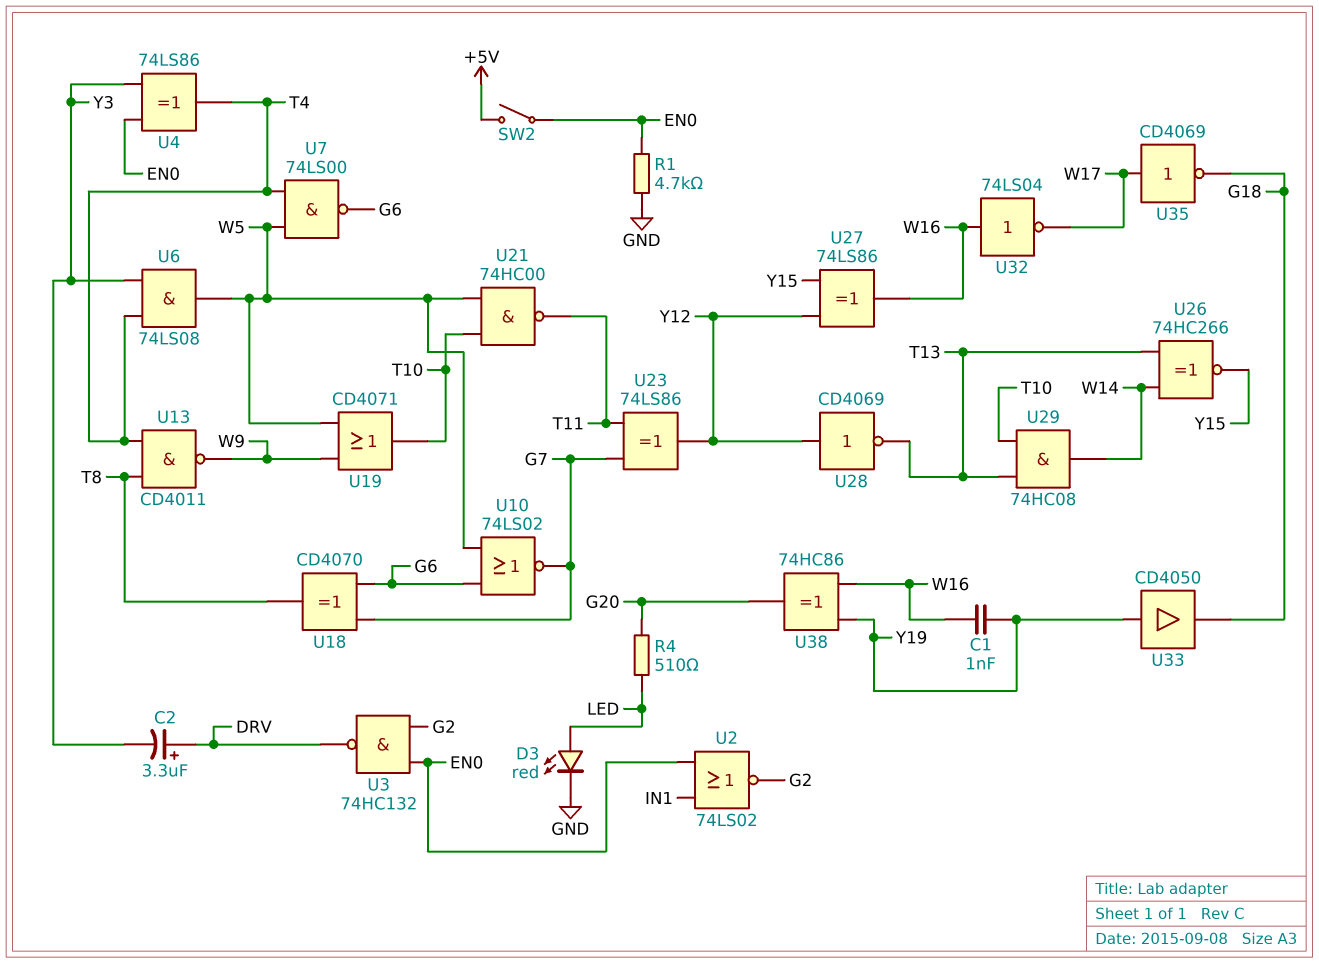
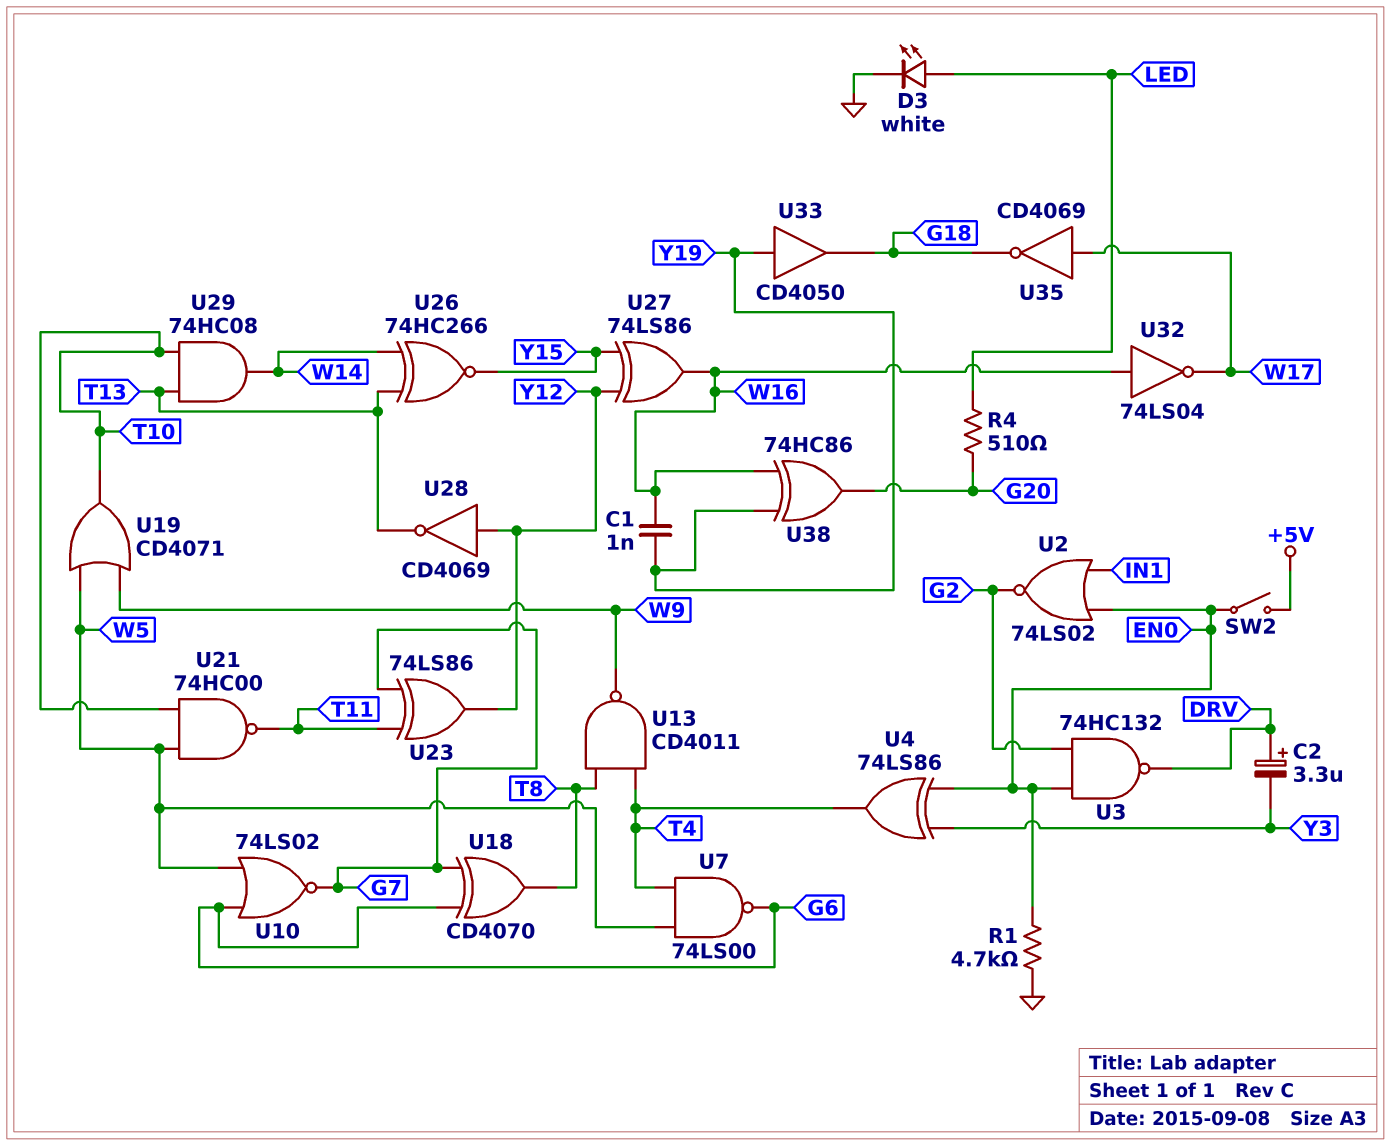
D3: LED red (A LED, K GND) -> LED white (A LED, K GND)
U6: AND 74LS08 (in T4, in Y3, out W5) -> none

